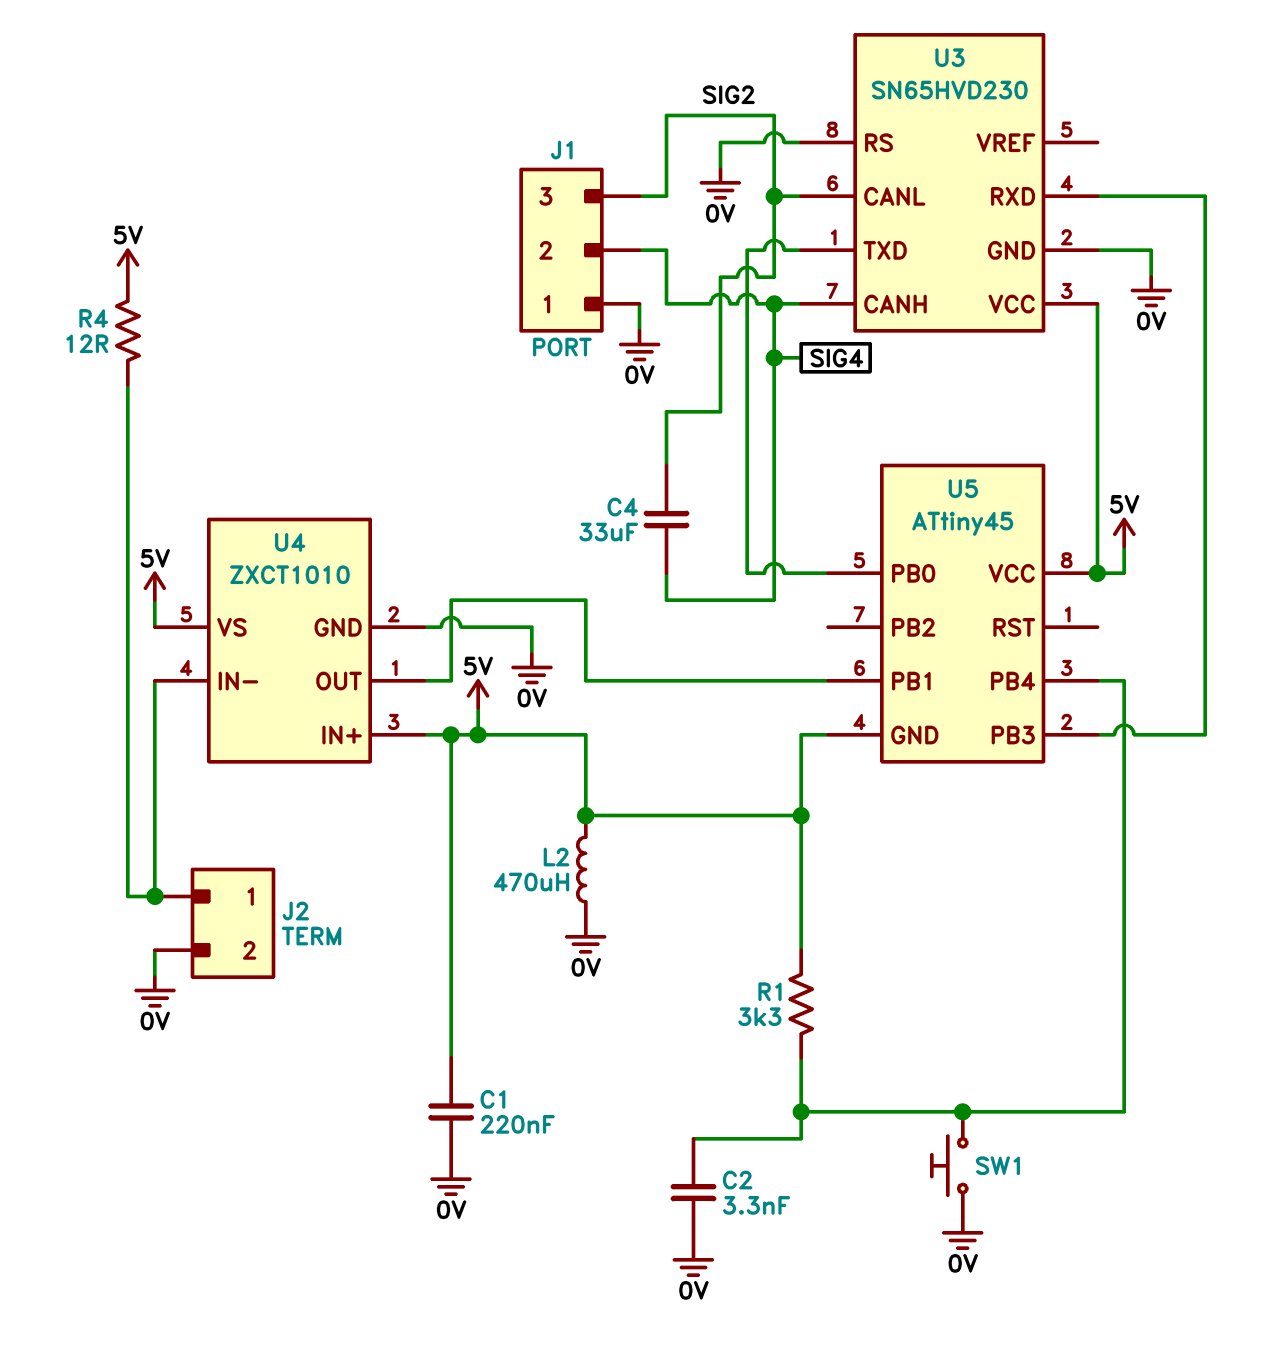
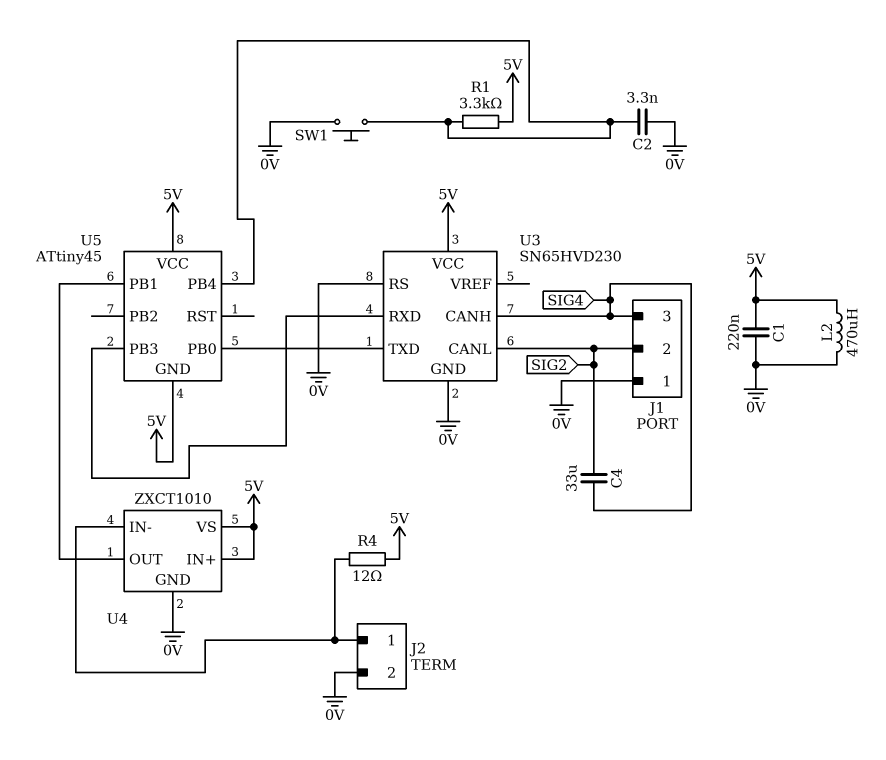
J1 pin 2: SIG4 -> SIG2
J1 pin 3: SIG2 -> SIG4

